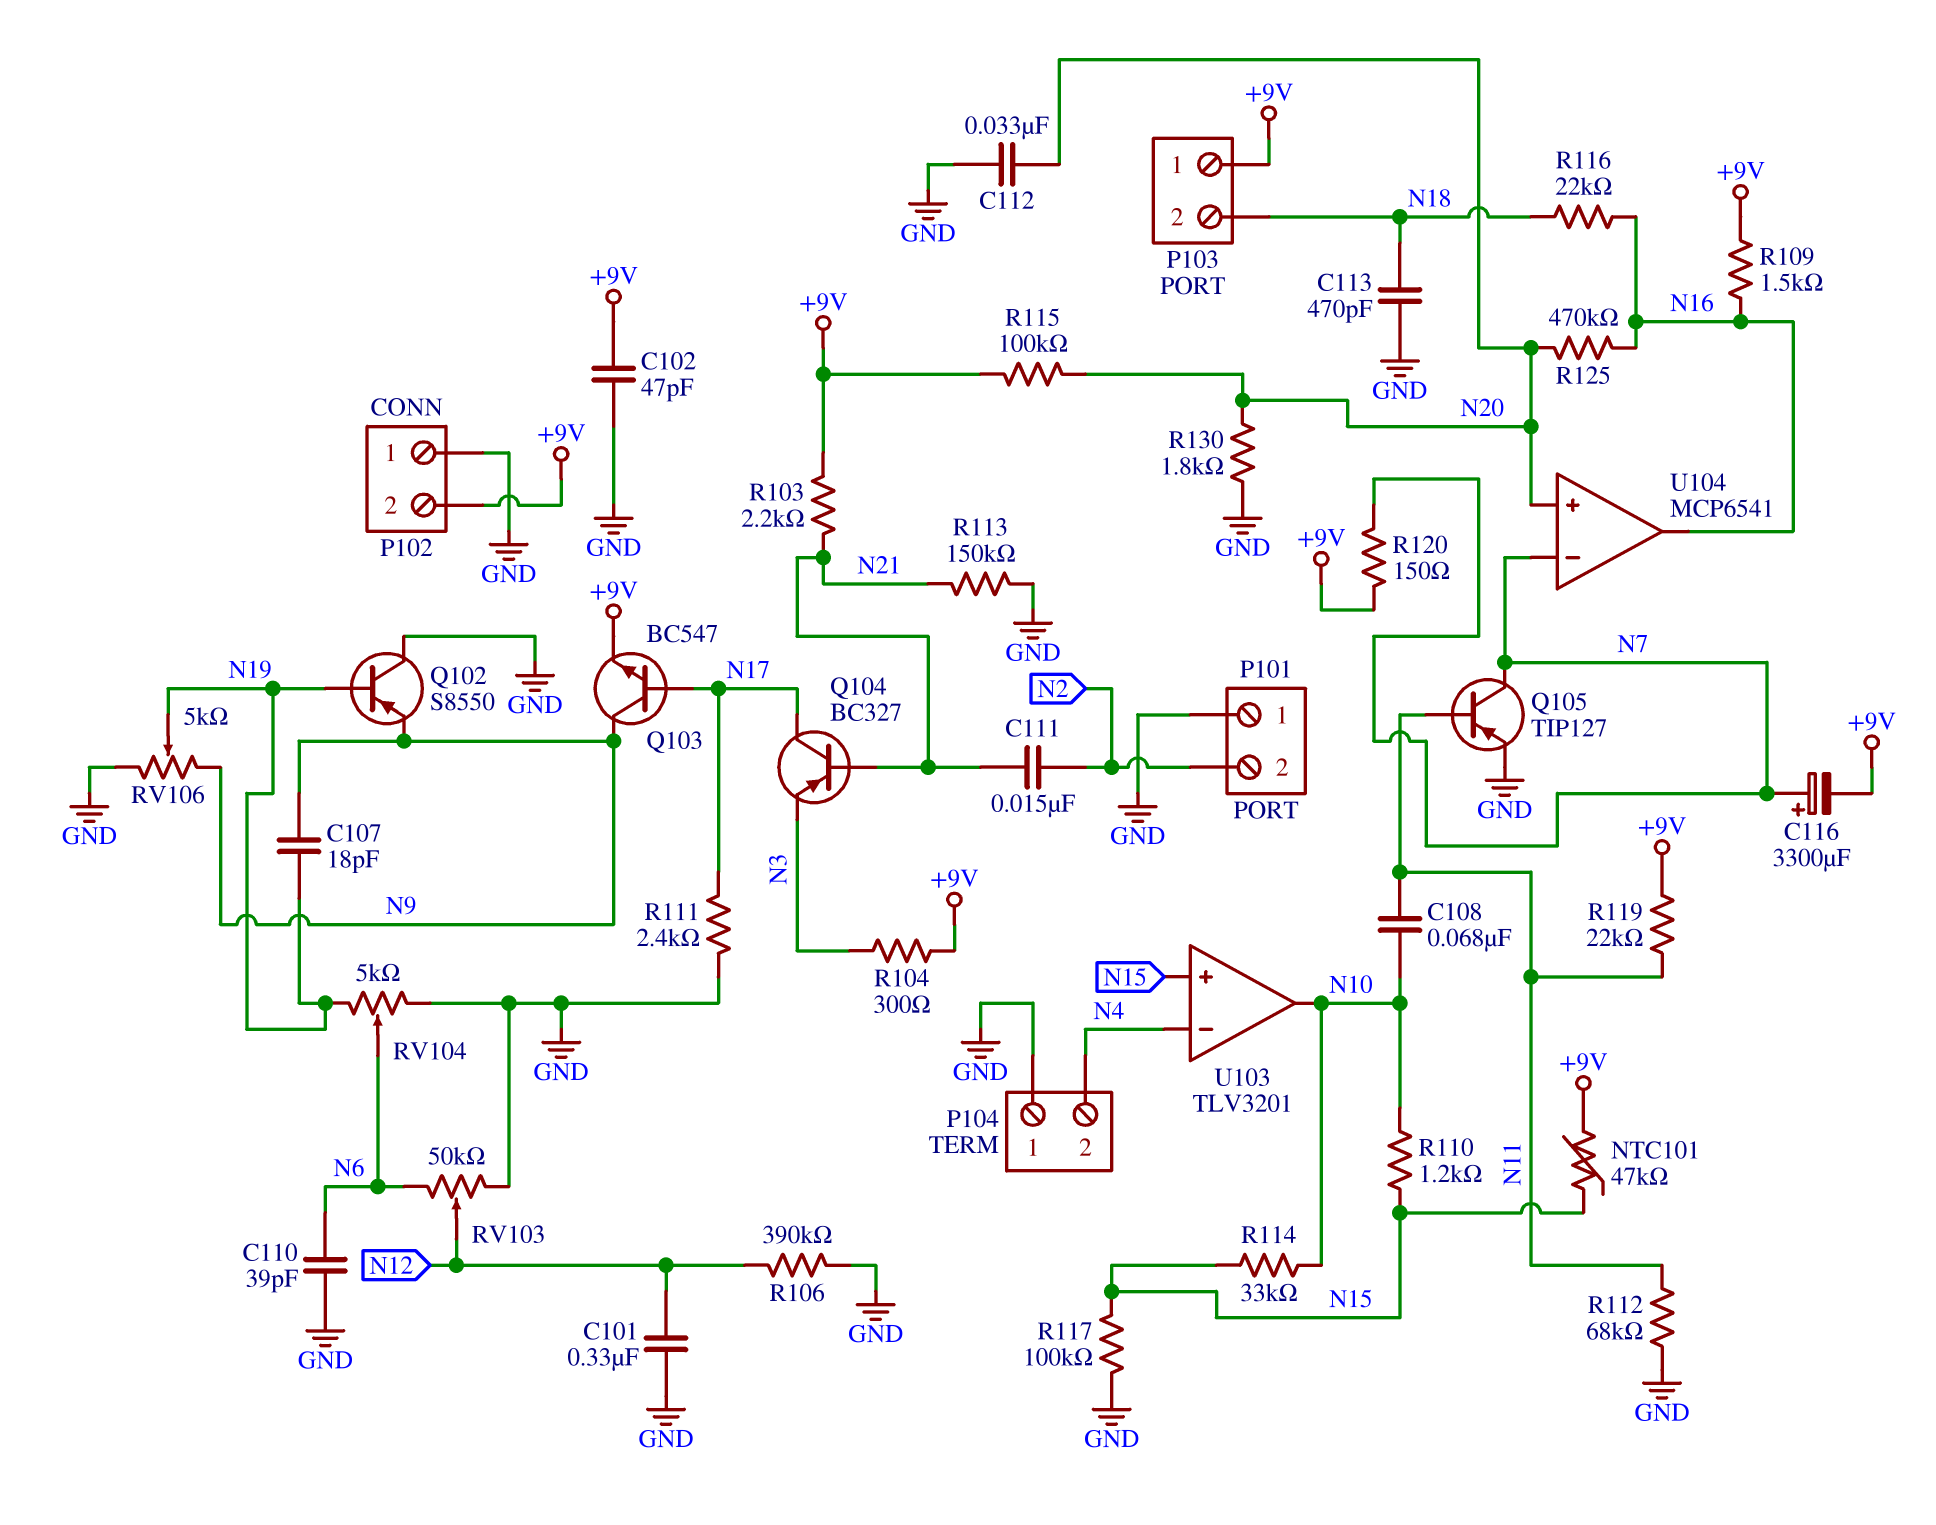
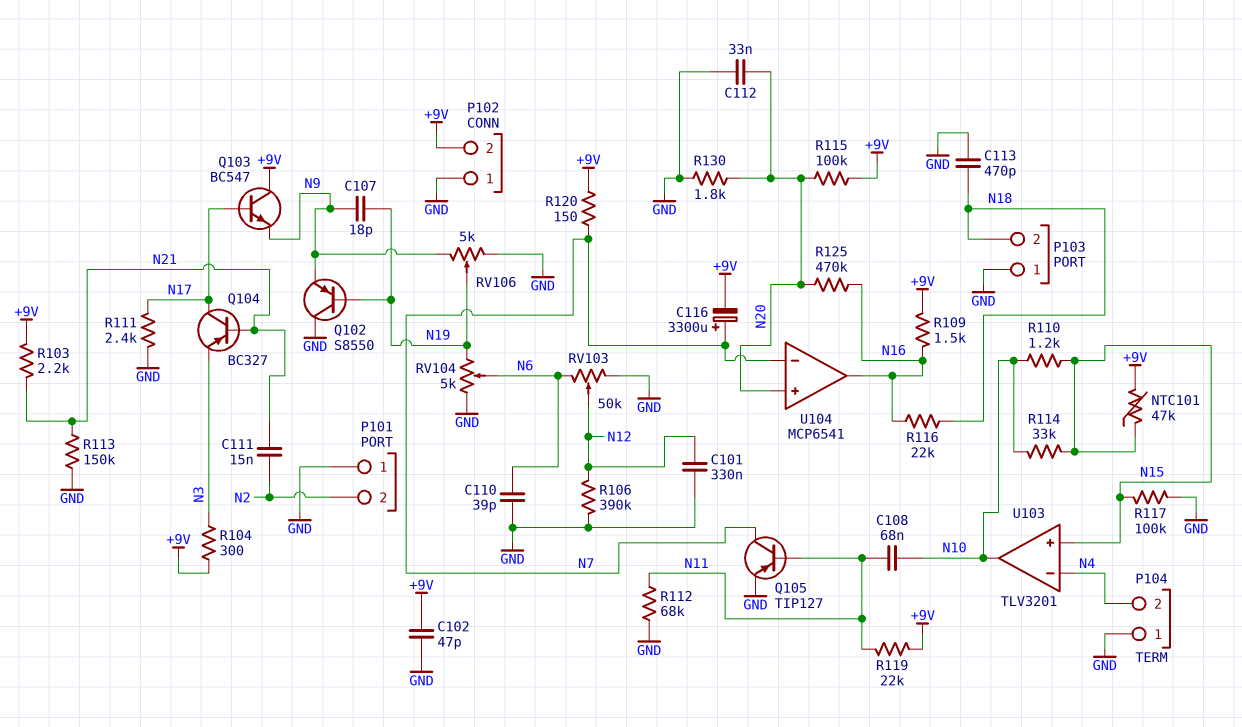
P103 pin 1: +9V -> GND
Q103: NPN BC547 (B N17, C N9, E +9V) -> NPN BC547 (B N17, C +9V, E N9)

